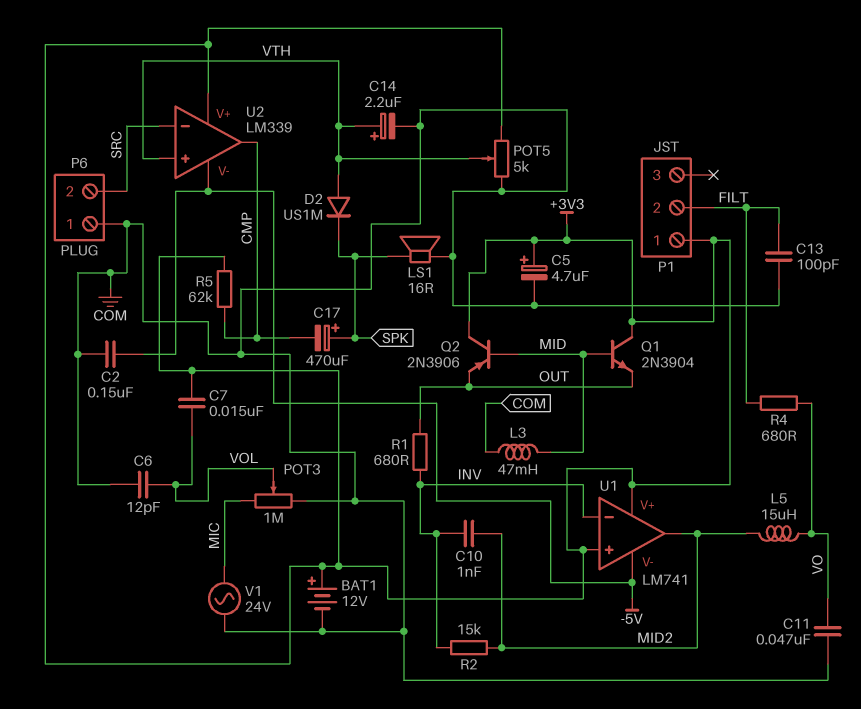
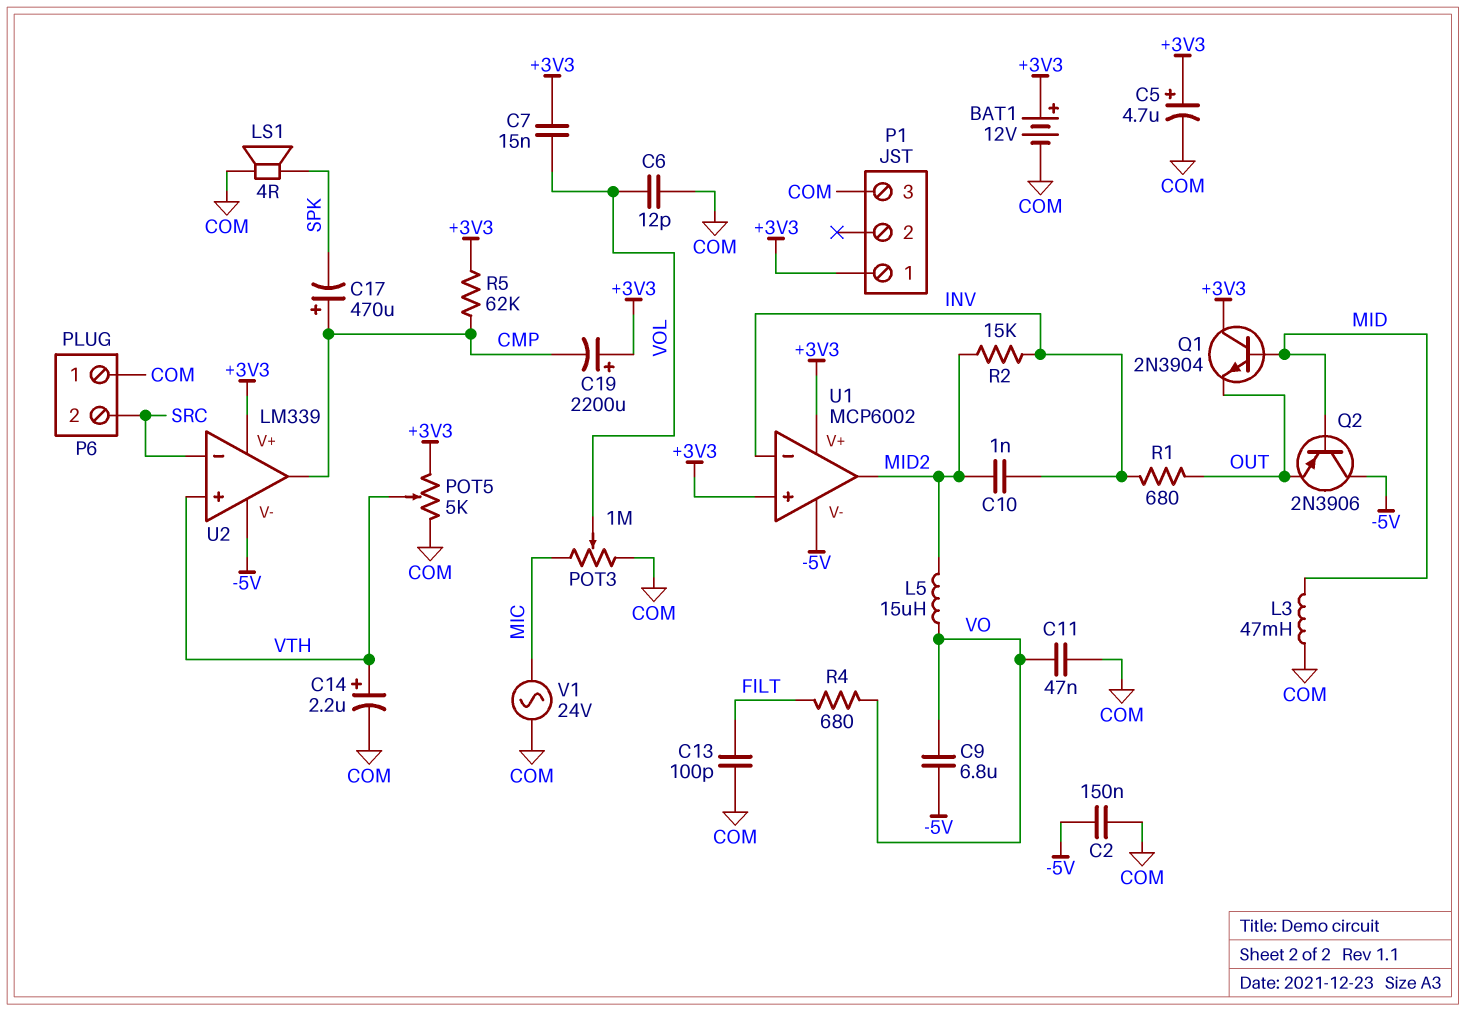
C9: none -> 6.8uF (-5V, VO)
C17: 470uF (plus SPK, minus CMP) -> 470uF (plus CMP, minus SPK)
C19: none -> 2200uF (plus +3V3, minus CMP)
D2: diode US1M (A VTH, K SPK) -> none
LS1: speaker 16R (COM, SPK) -> speaker 4R (COM, SPK)
P1 pin 2: FILT -> none
P1 pin 3: none -> COM
Q2: PNP 2N3906 (B MID, C +3V3, E OUT) -> PNP 2N3906 (B MID, C -5V, E OUT)
U1: LM741 -> MCP6002

